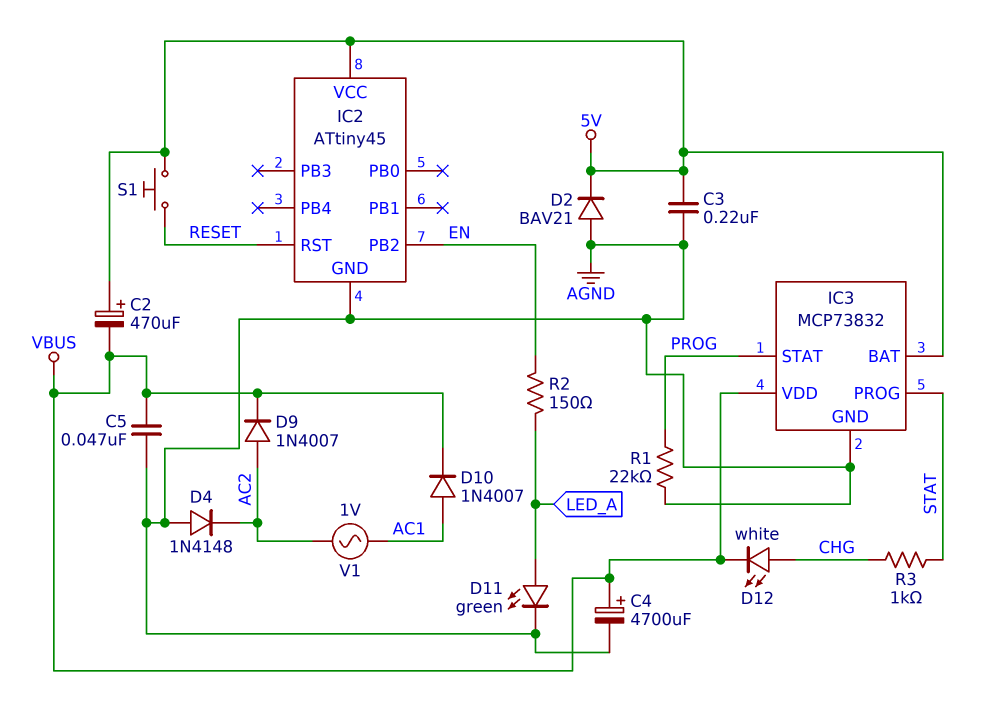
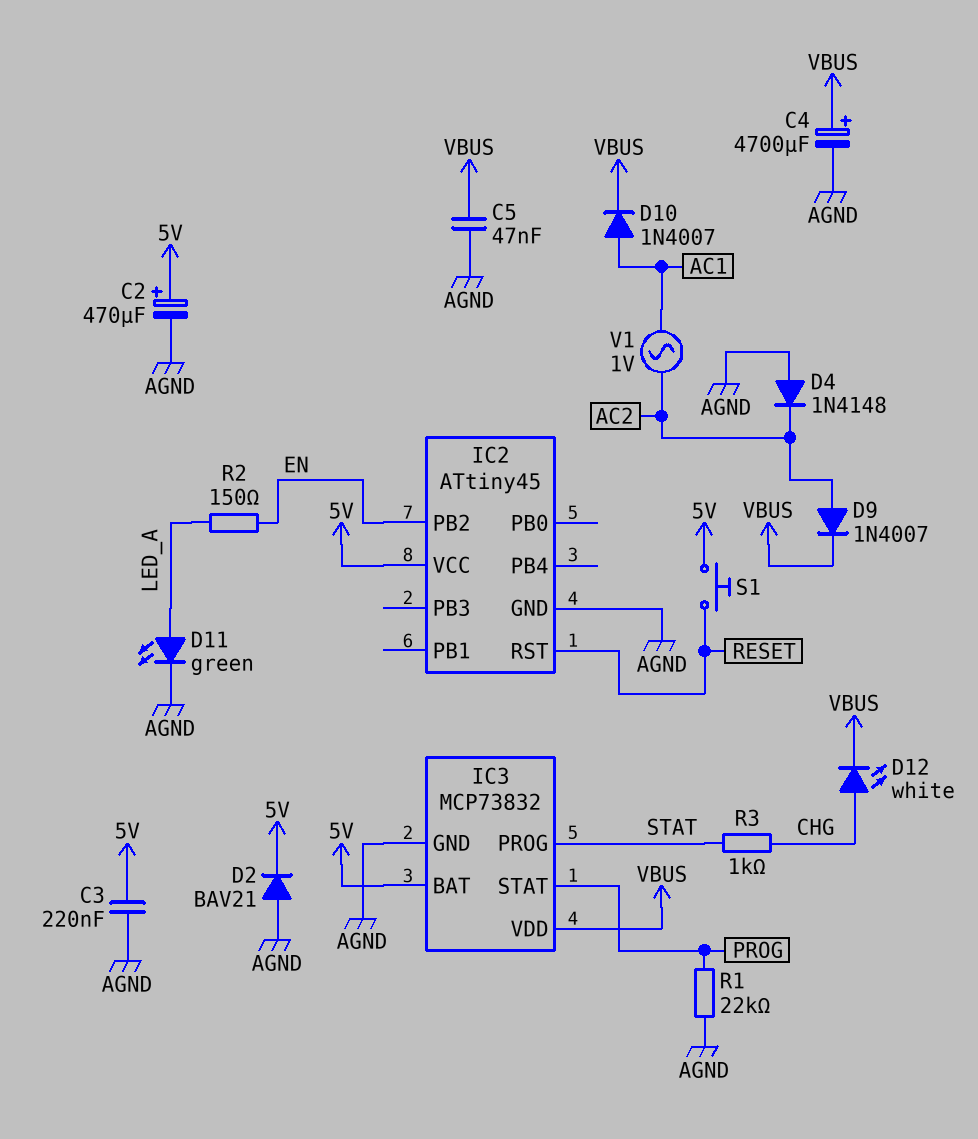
C2: 470uF (plus 5V, minus VBUS) -> 470uF (plus 5V, minus AGND)

